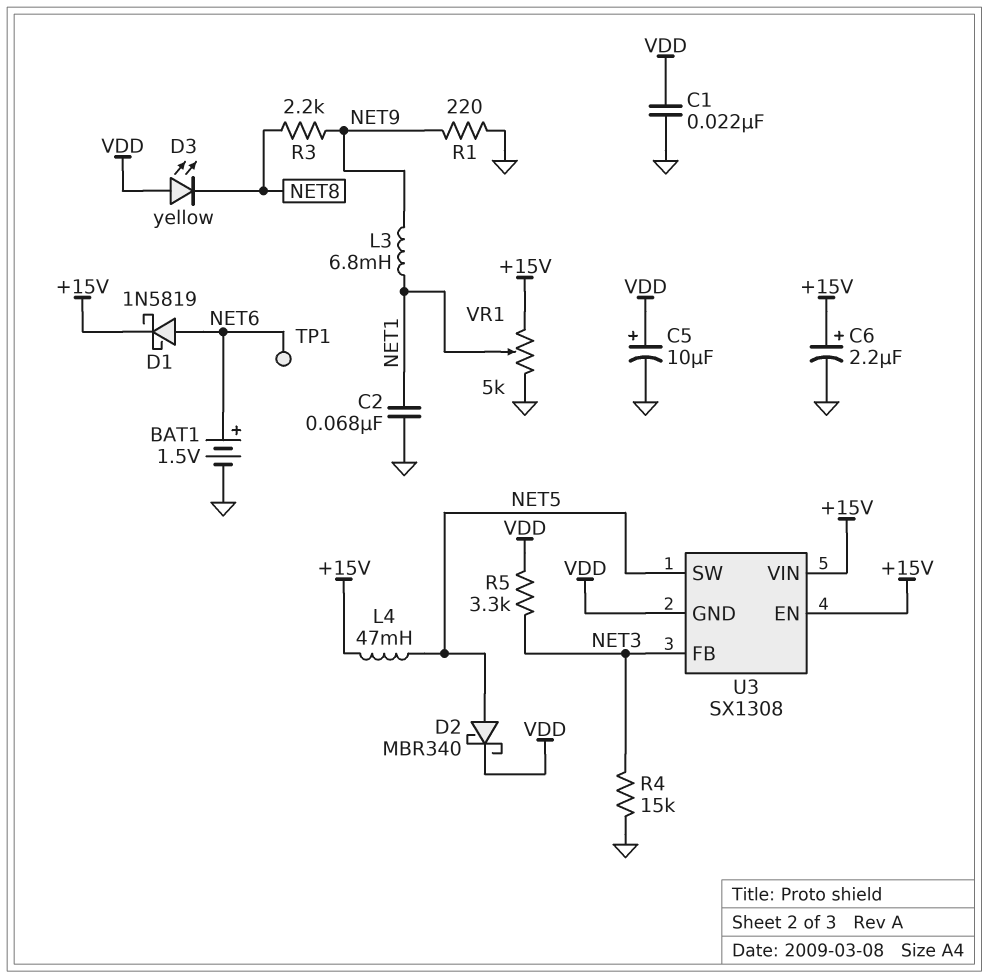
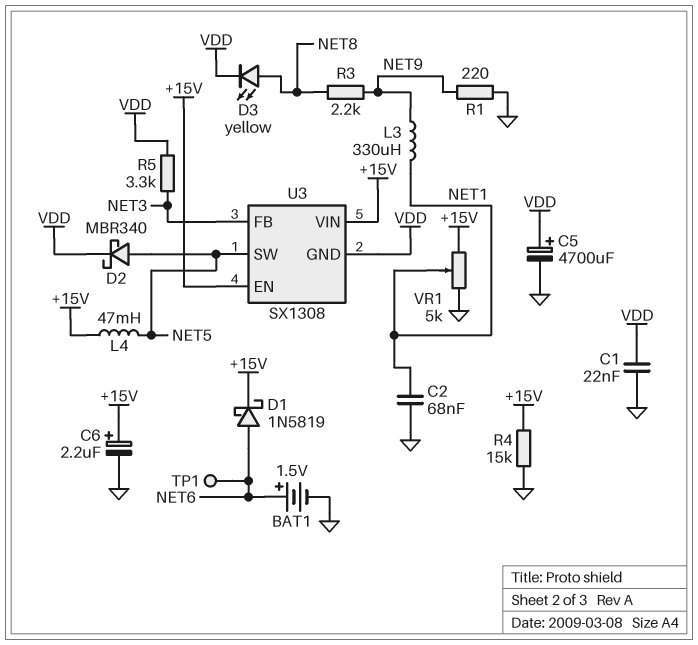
C5: 10uF (plus VDD, minus GND) -> 4700uF (plus VDD, minus GND)
D3: LED yellow (A VDD, K NET8) -> LED yellow (A NET8, K VDD)
L3: 6.8mH (NET1, NET9) -> 330uH (NET1, NET9)
R4: 15k (GND, NET3) -> 15k (+15V, GND)

